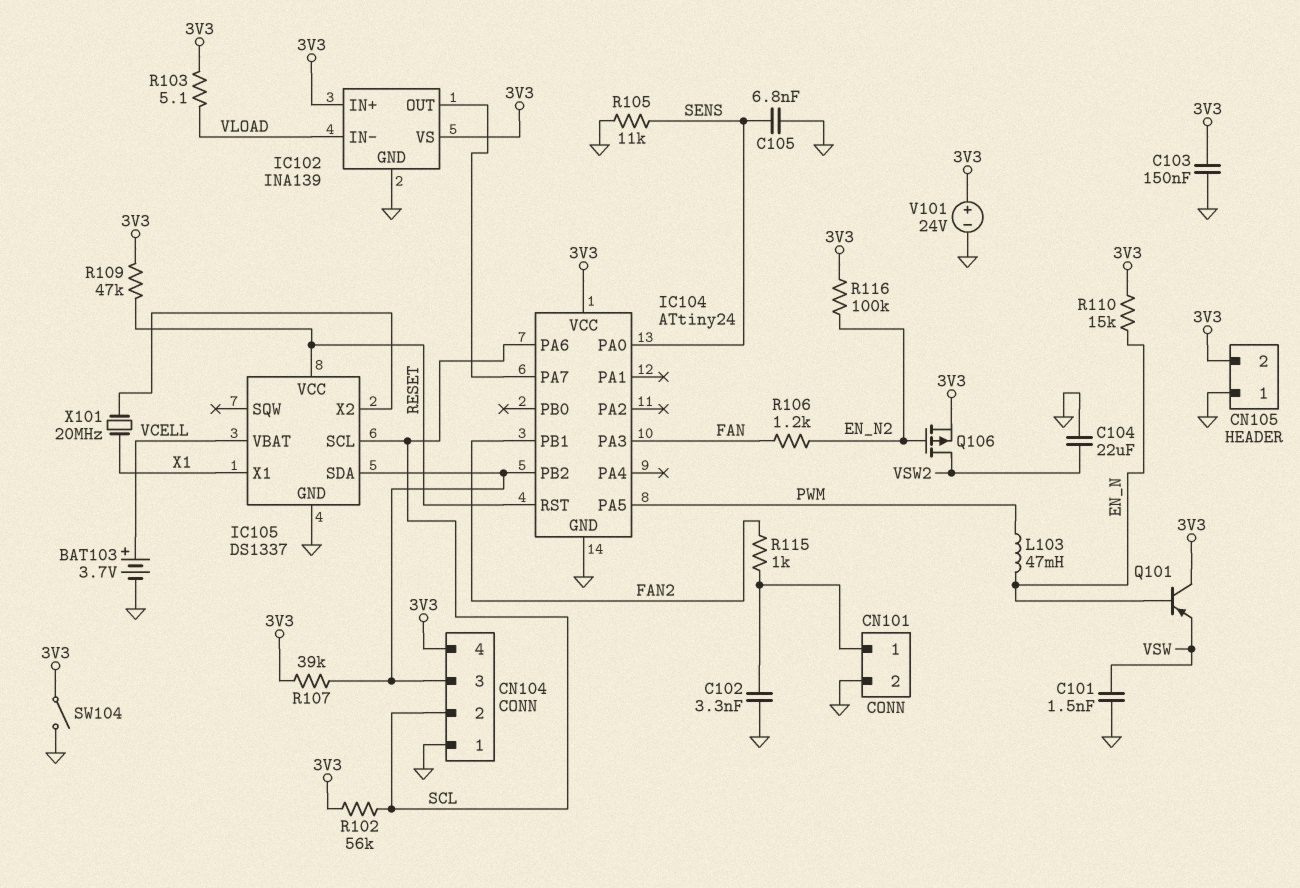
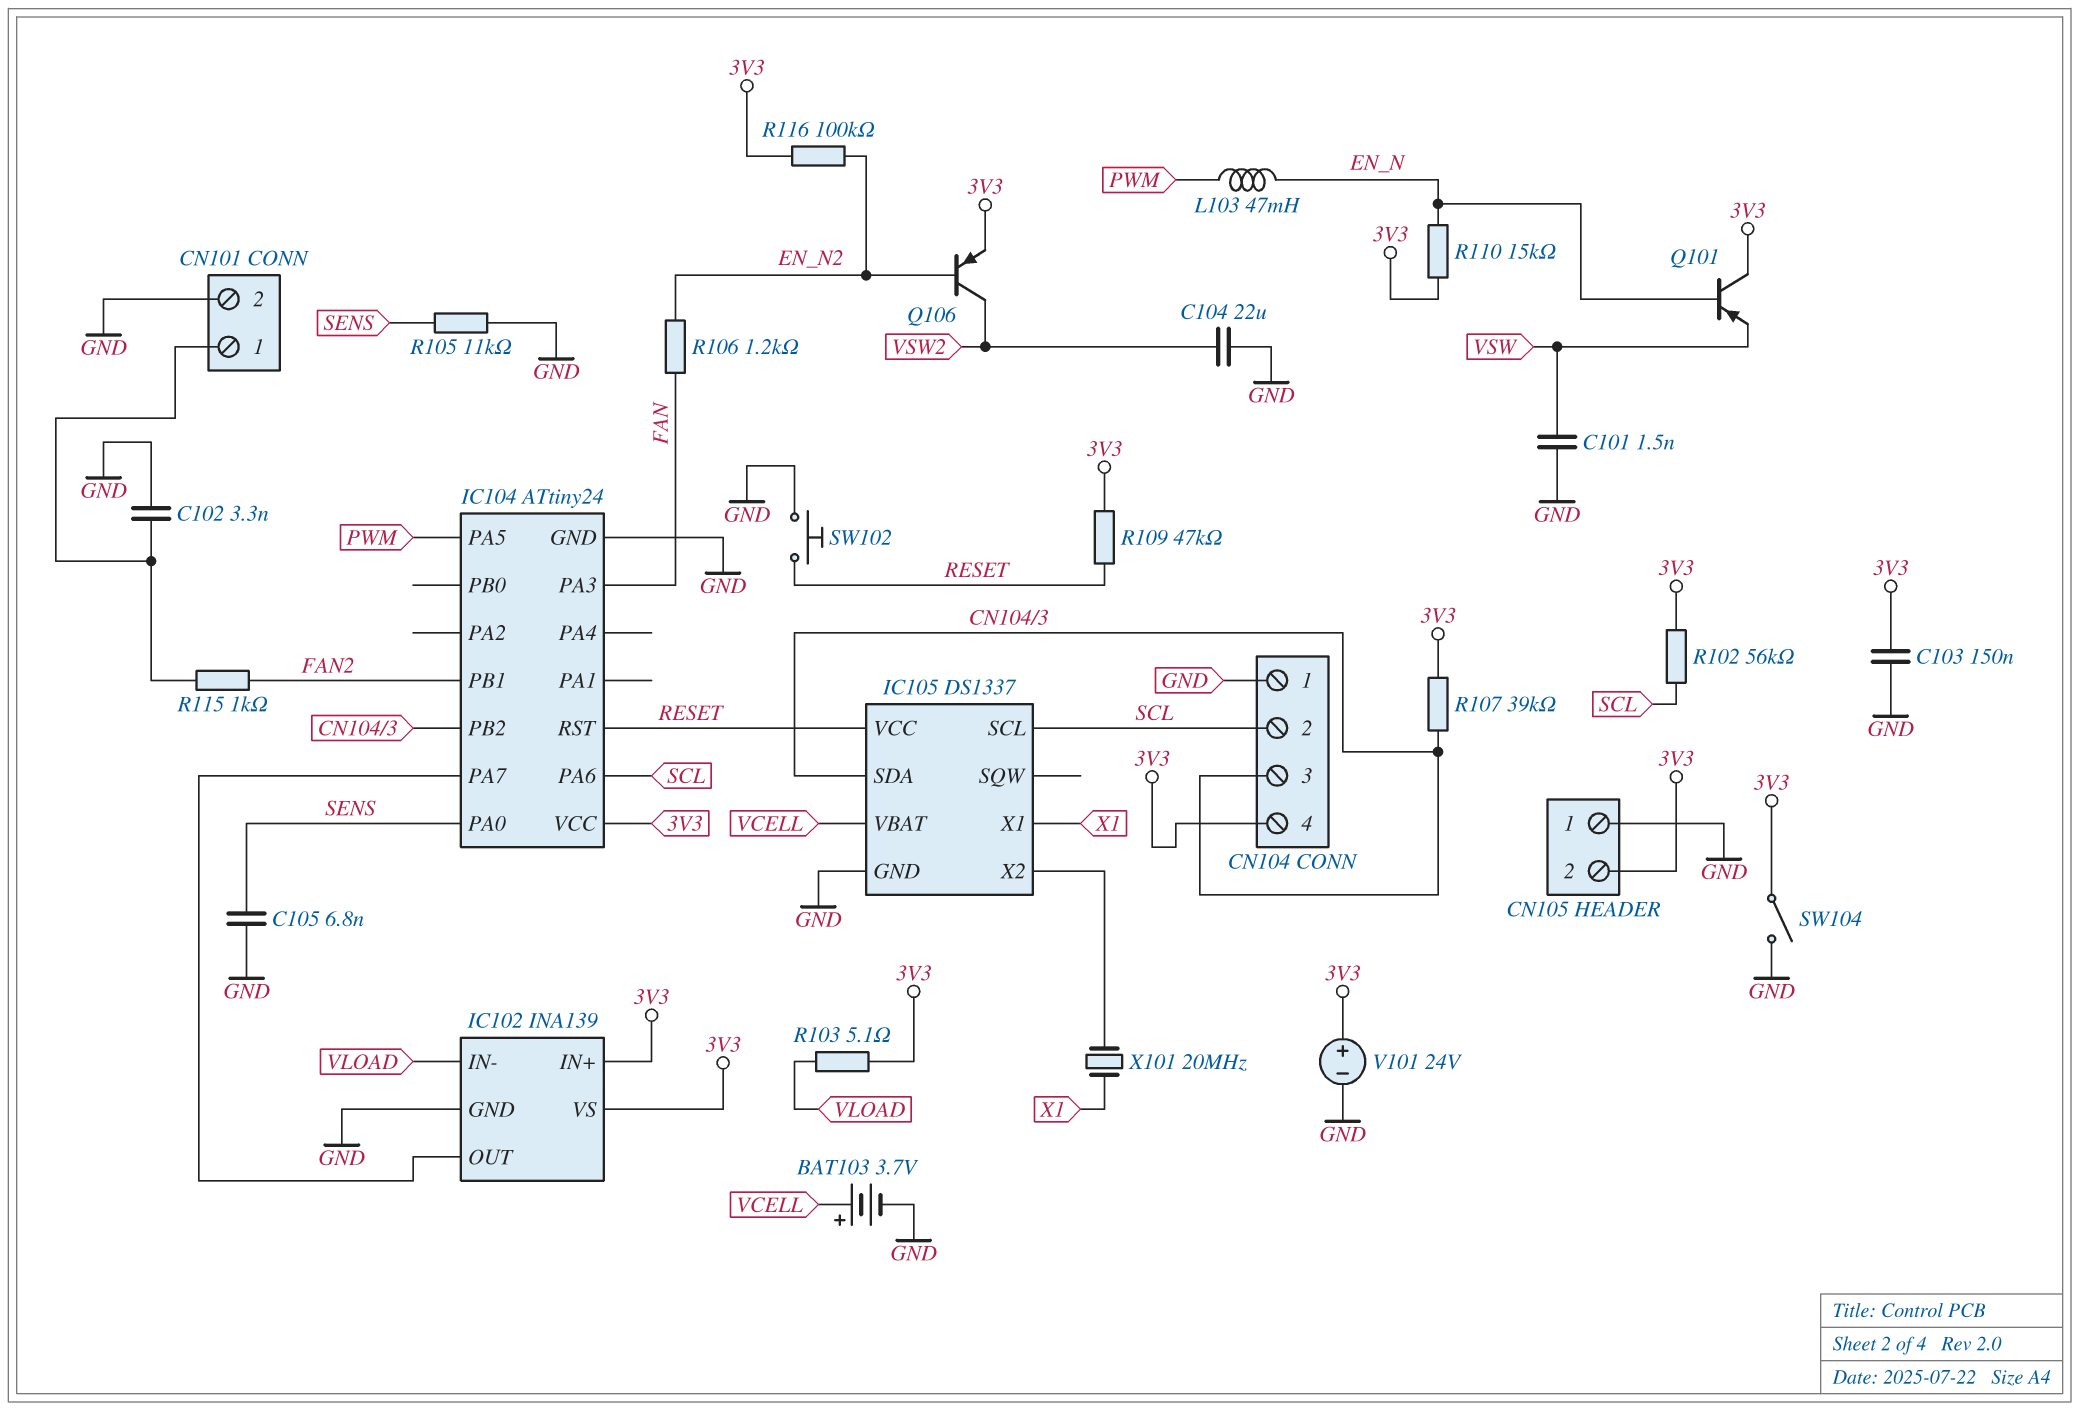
Q106: PMOS (G EN_N2, D VSW2, S 3V3) -> PNP (B EN_N2, C VSW2, E 3V3)
SW102: none -> button (GND, RESET)

